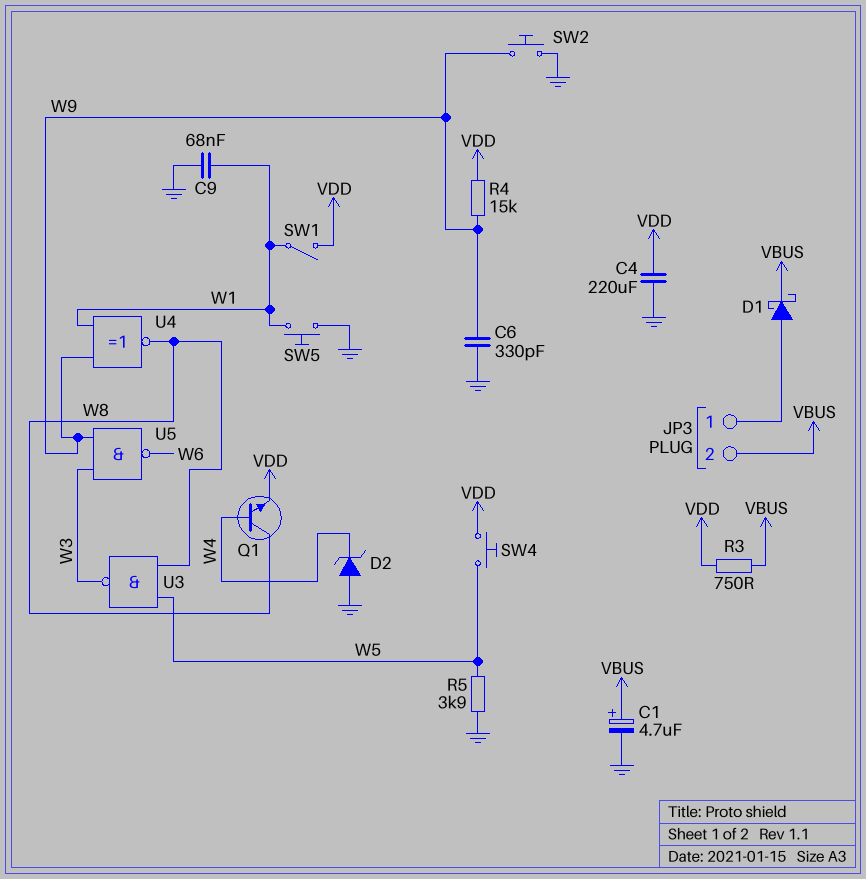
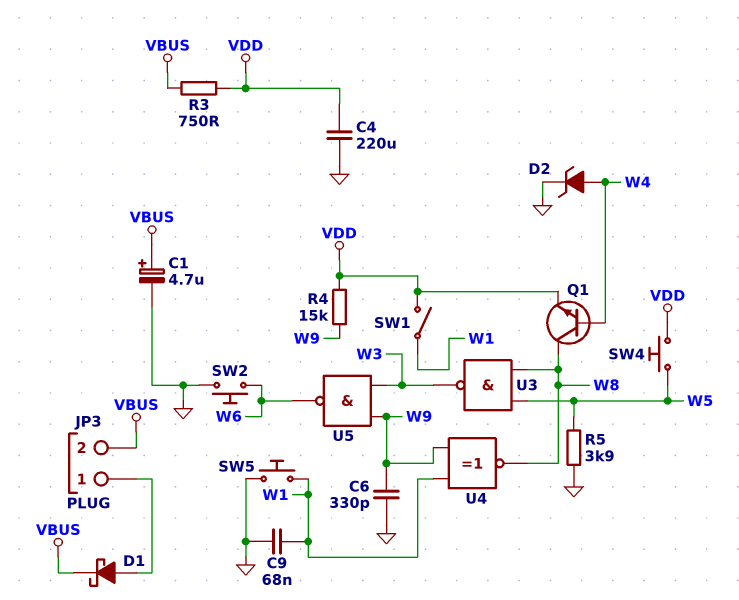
D2: zener (A GND, K W4) -> zener (A W4, K GND)
SW2: button (GND, W9) -> button (GND, W6)

